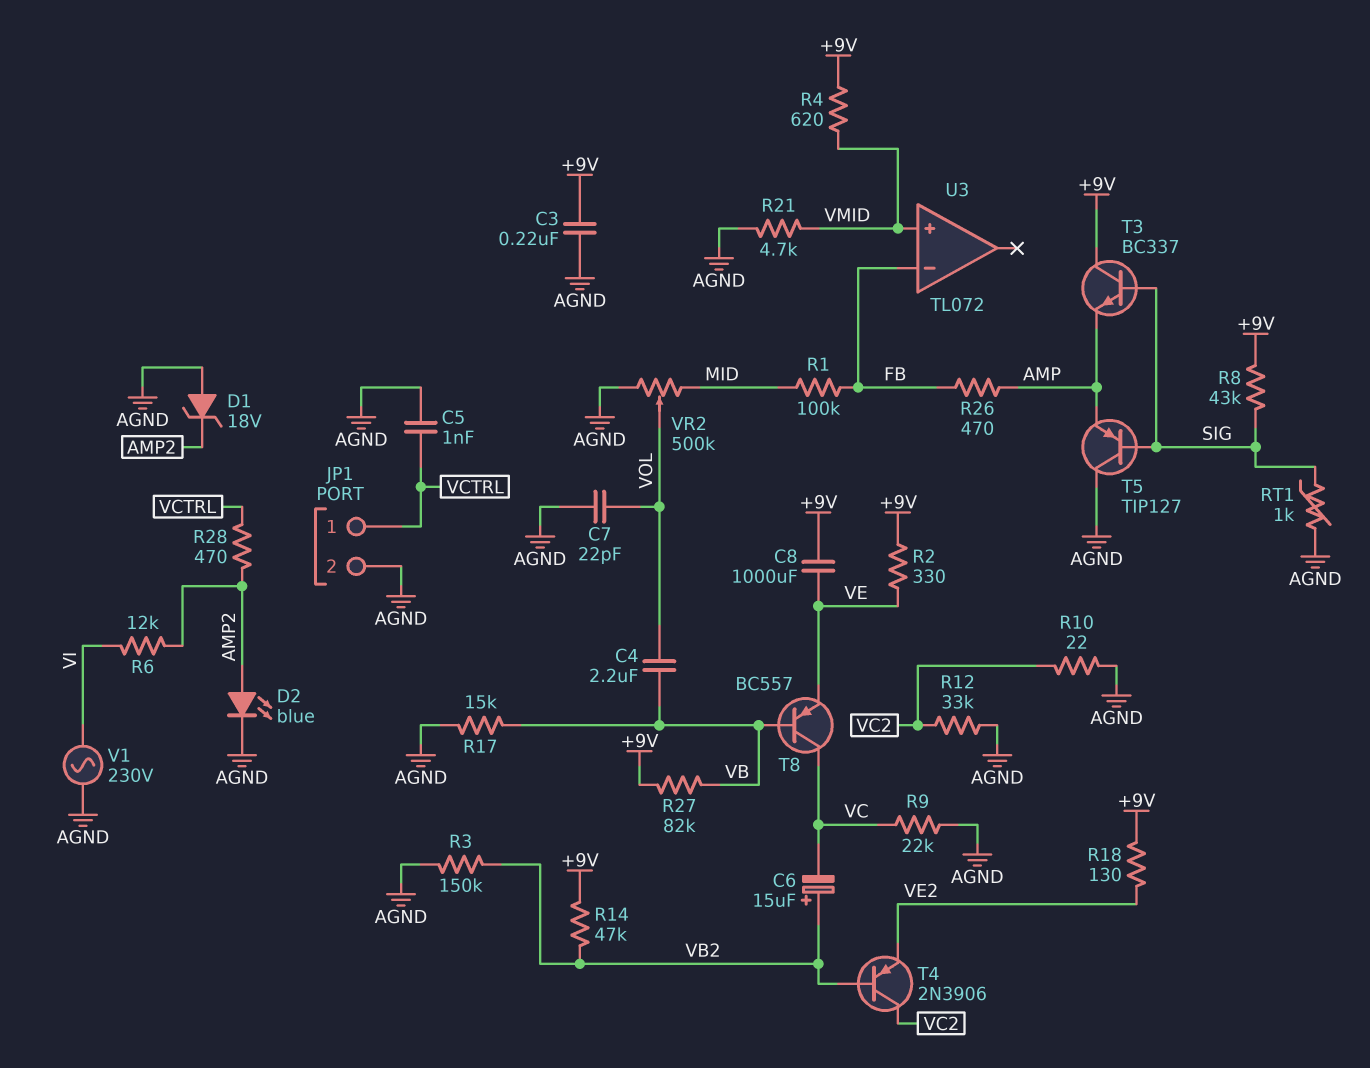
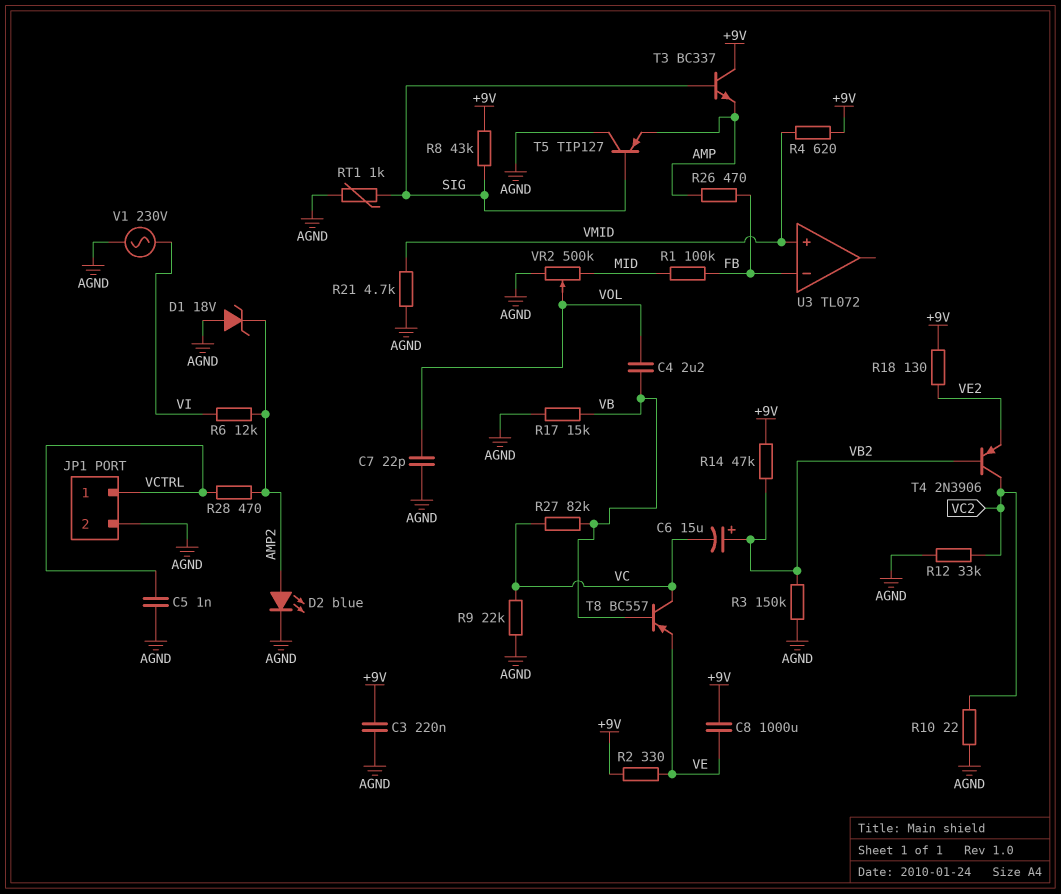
R27: 82k (+9V, VB) -> 82k (VB, VC)

